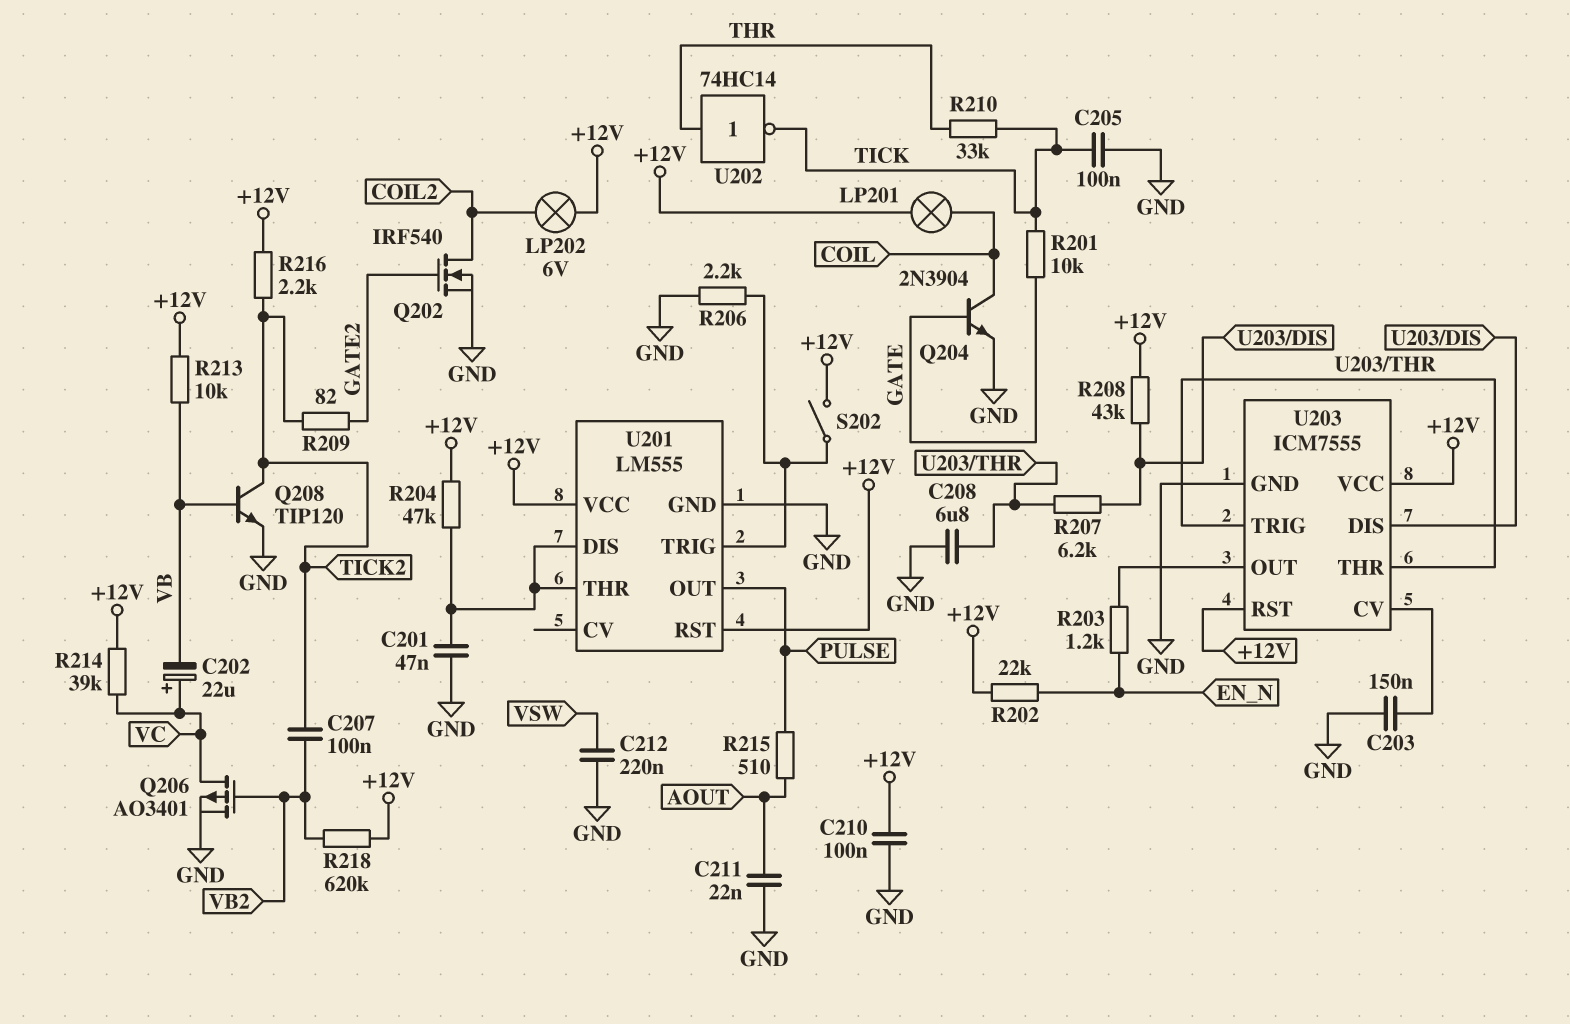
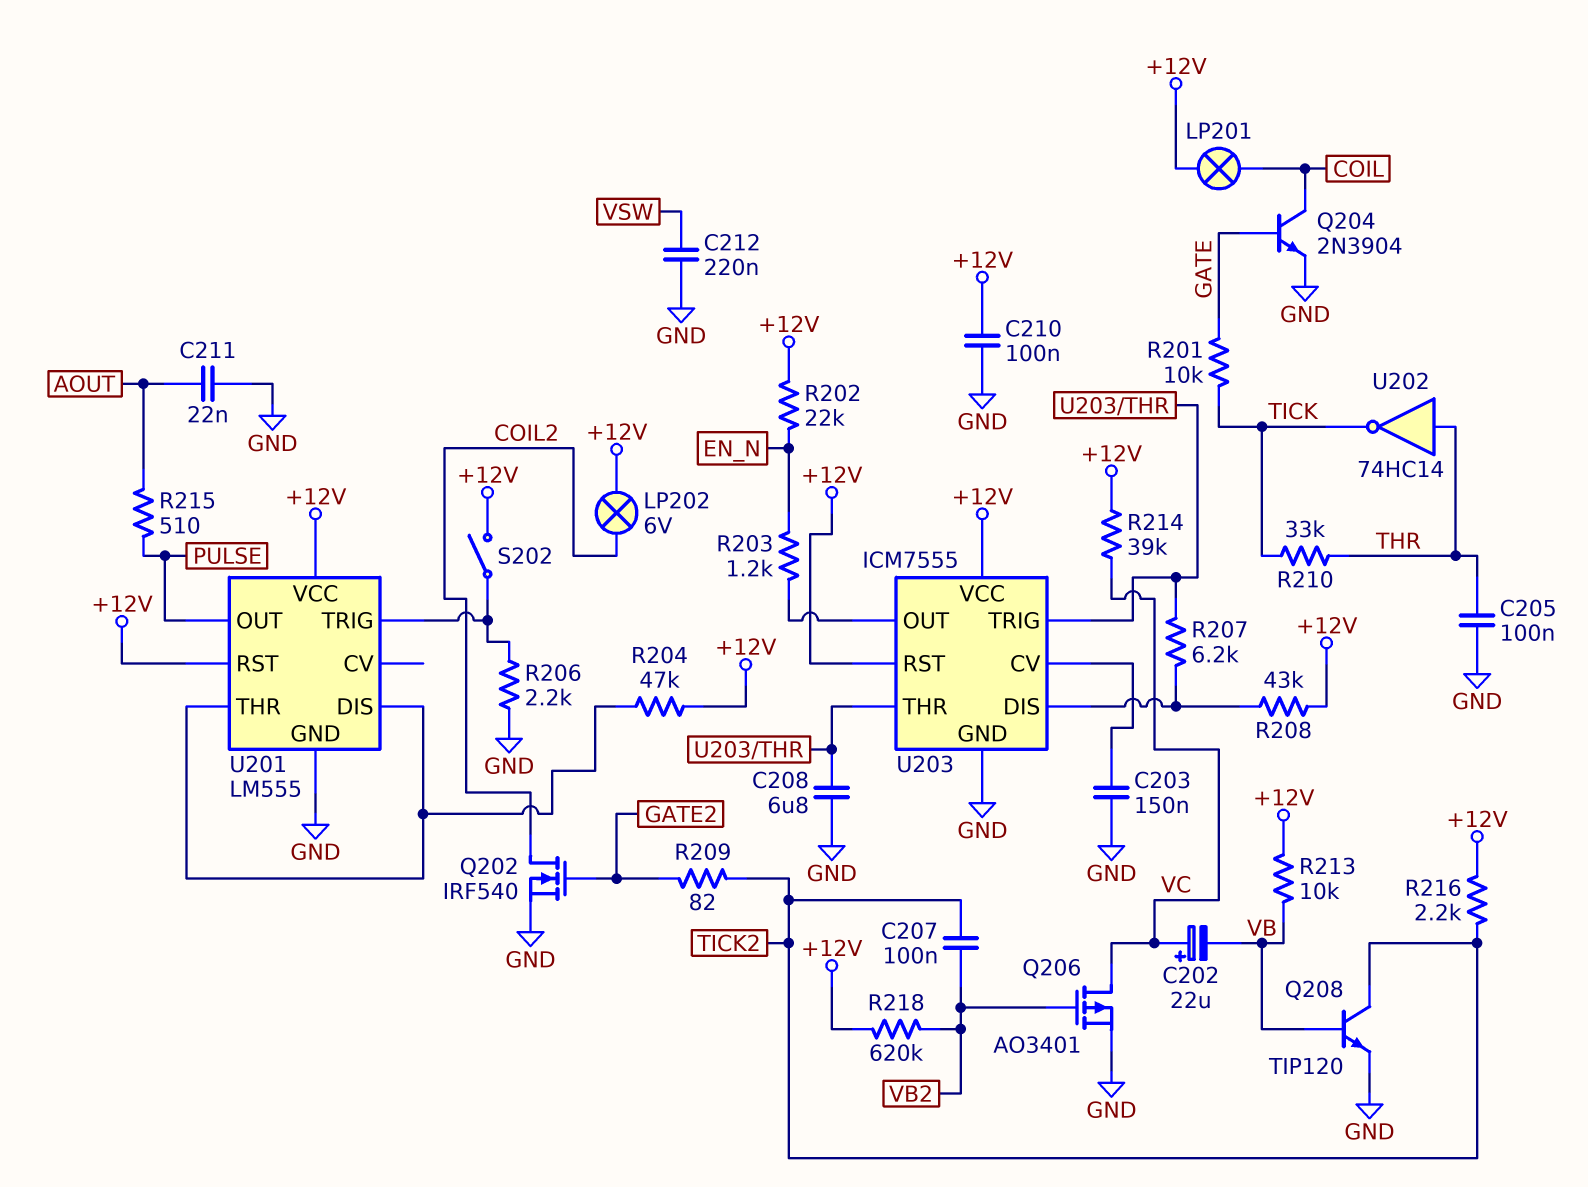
C201: 47nF (GND, U201/DIS) -> none
C205: 100nF (GND, TICK) -> 100nF (GND, THR)

